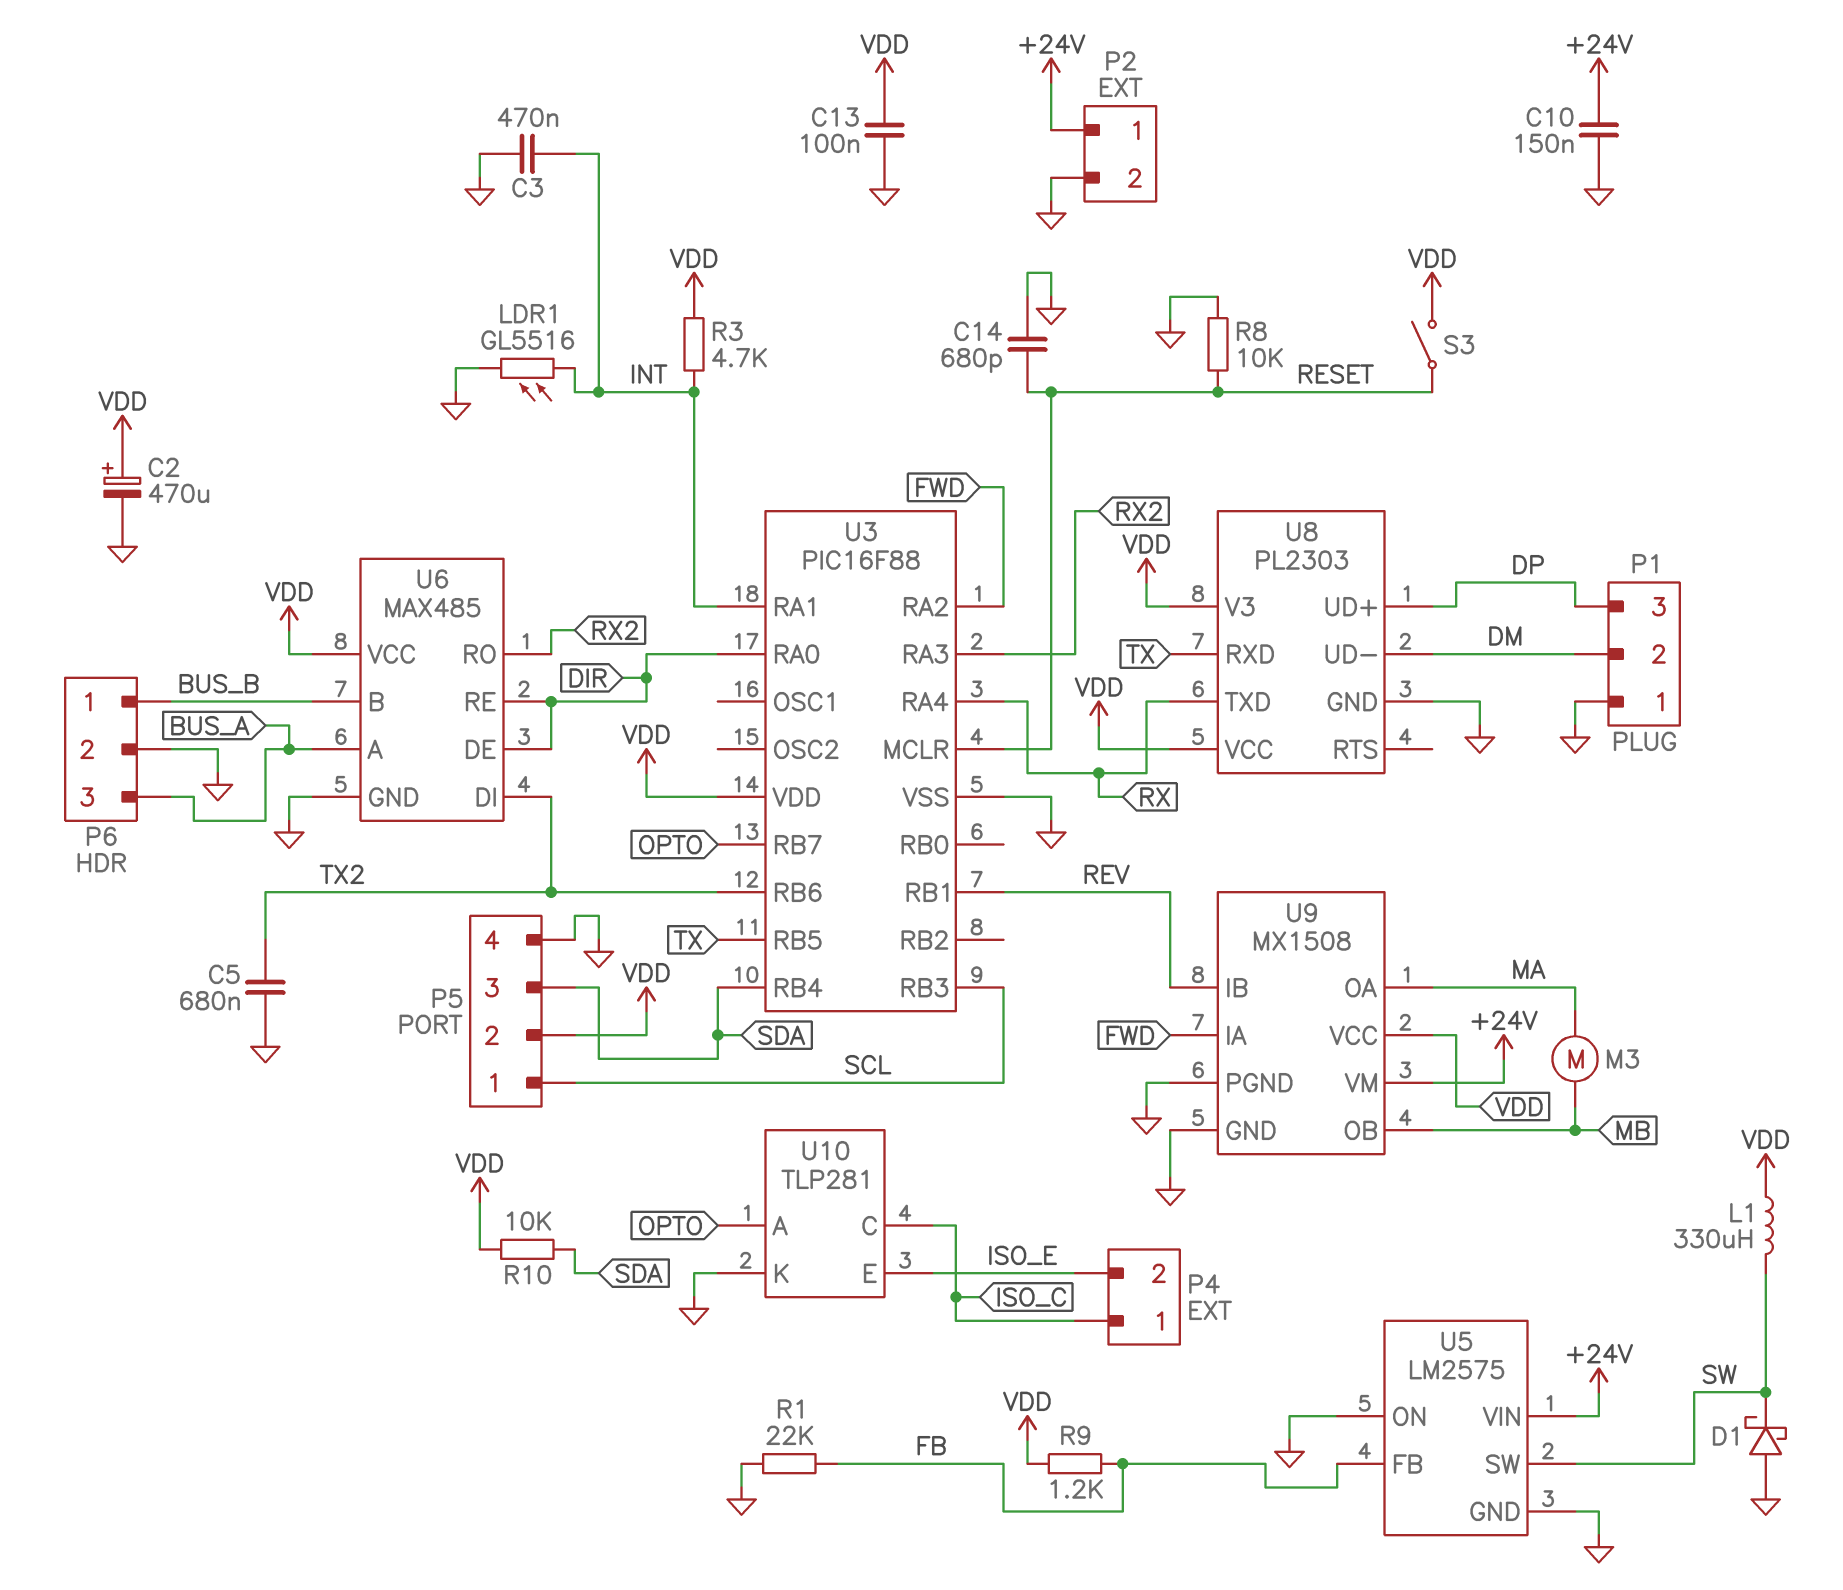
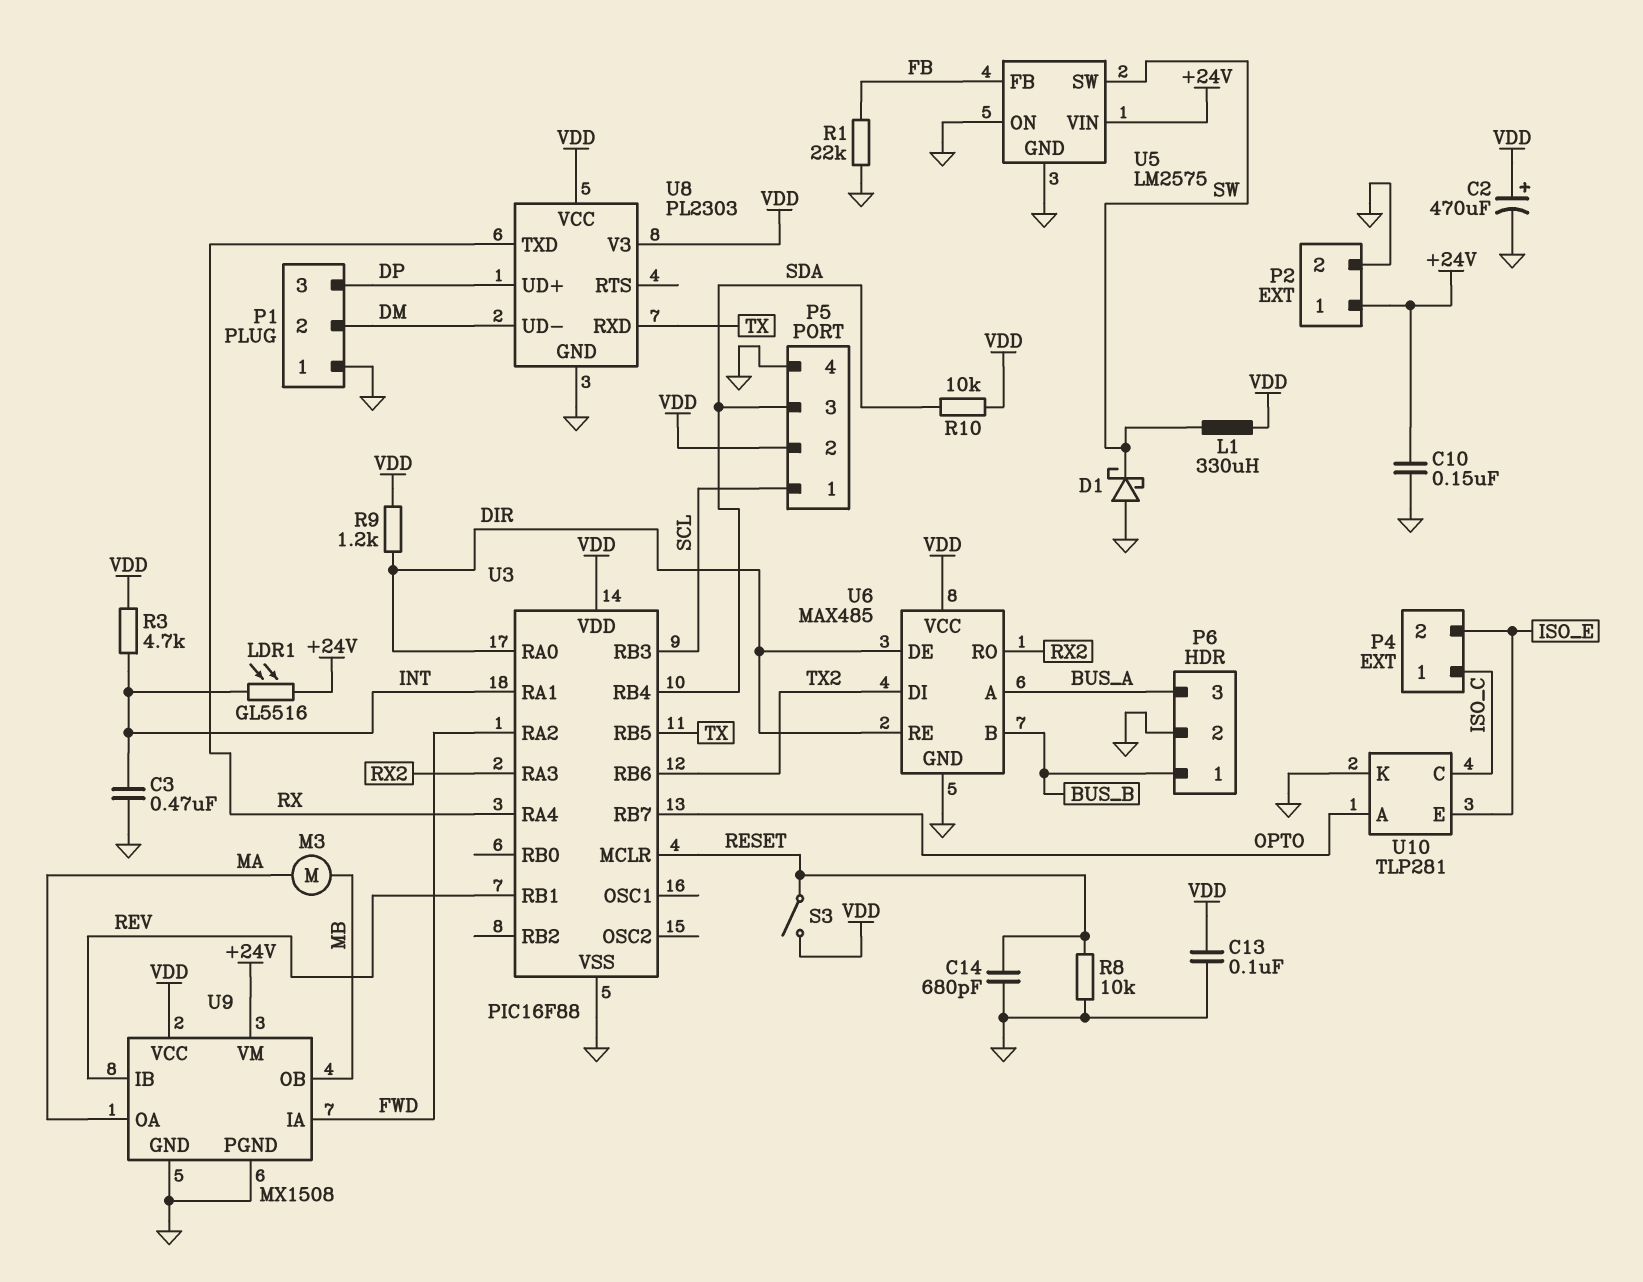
C5: 680nF (GND, TX2) -> none
LDR1: GL5516 (GND, INT) -> GL5516 (+24V, INT)
R9: 1.2k (FB, VDD) -> 1.2k (DIR, VDD)

